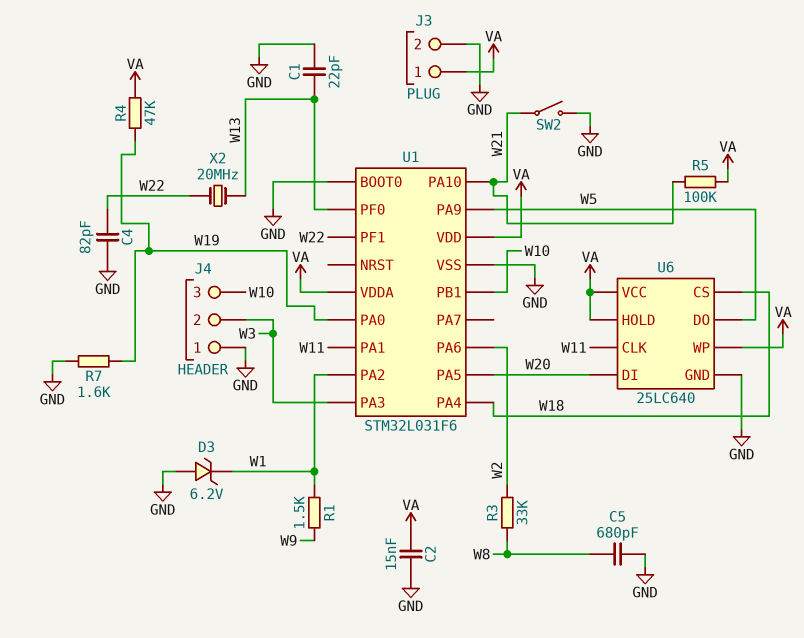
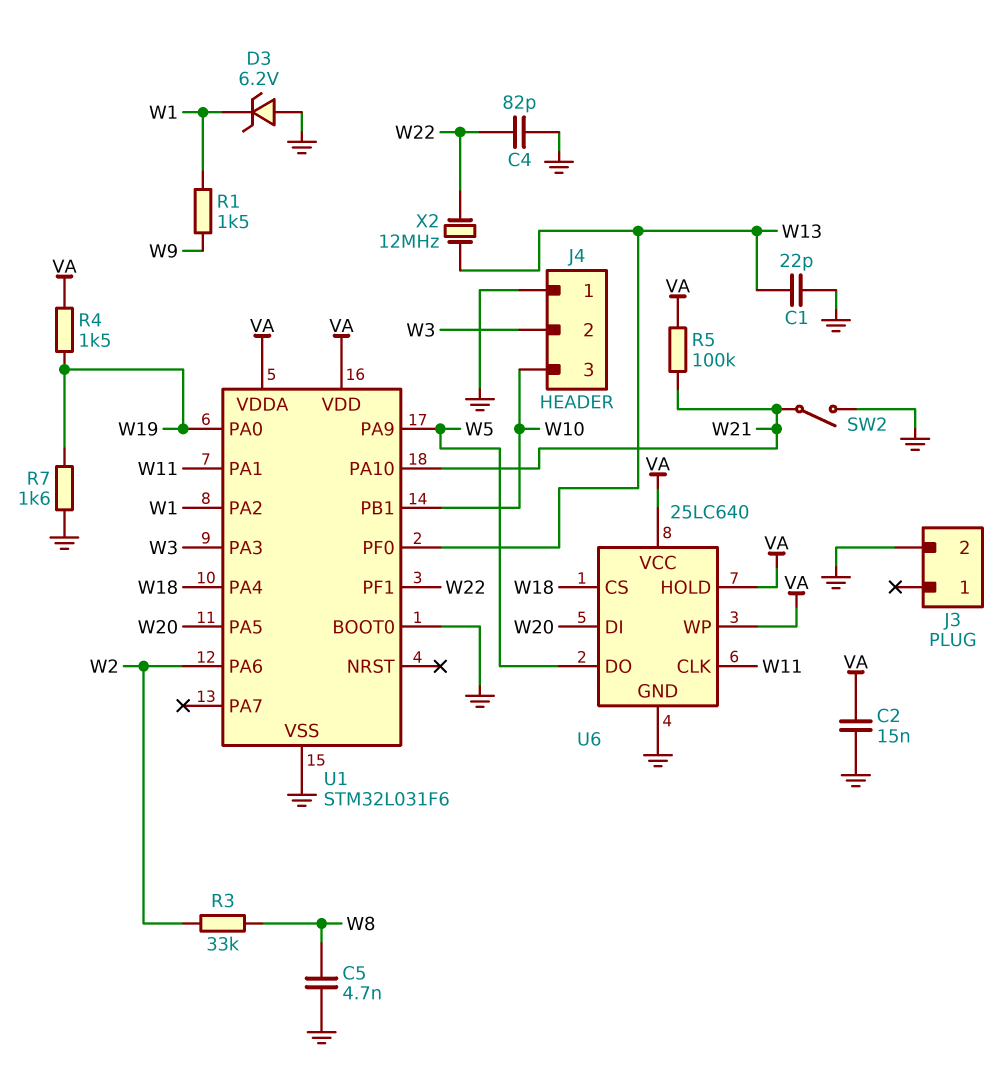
C5: 680pF (GND, W8) -> 4.7nF (GND, W8)
J3 pin 1: VA -> none
R4: 47k (VA, W19) -> 1.5k (VA, W19)
X2: 20MHz (W13, W22) -> 12MHz (W13, W22)

